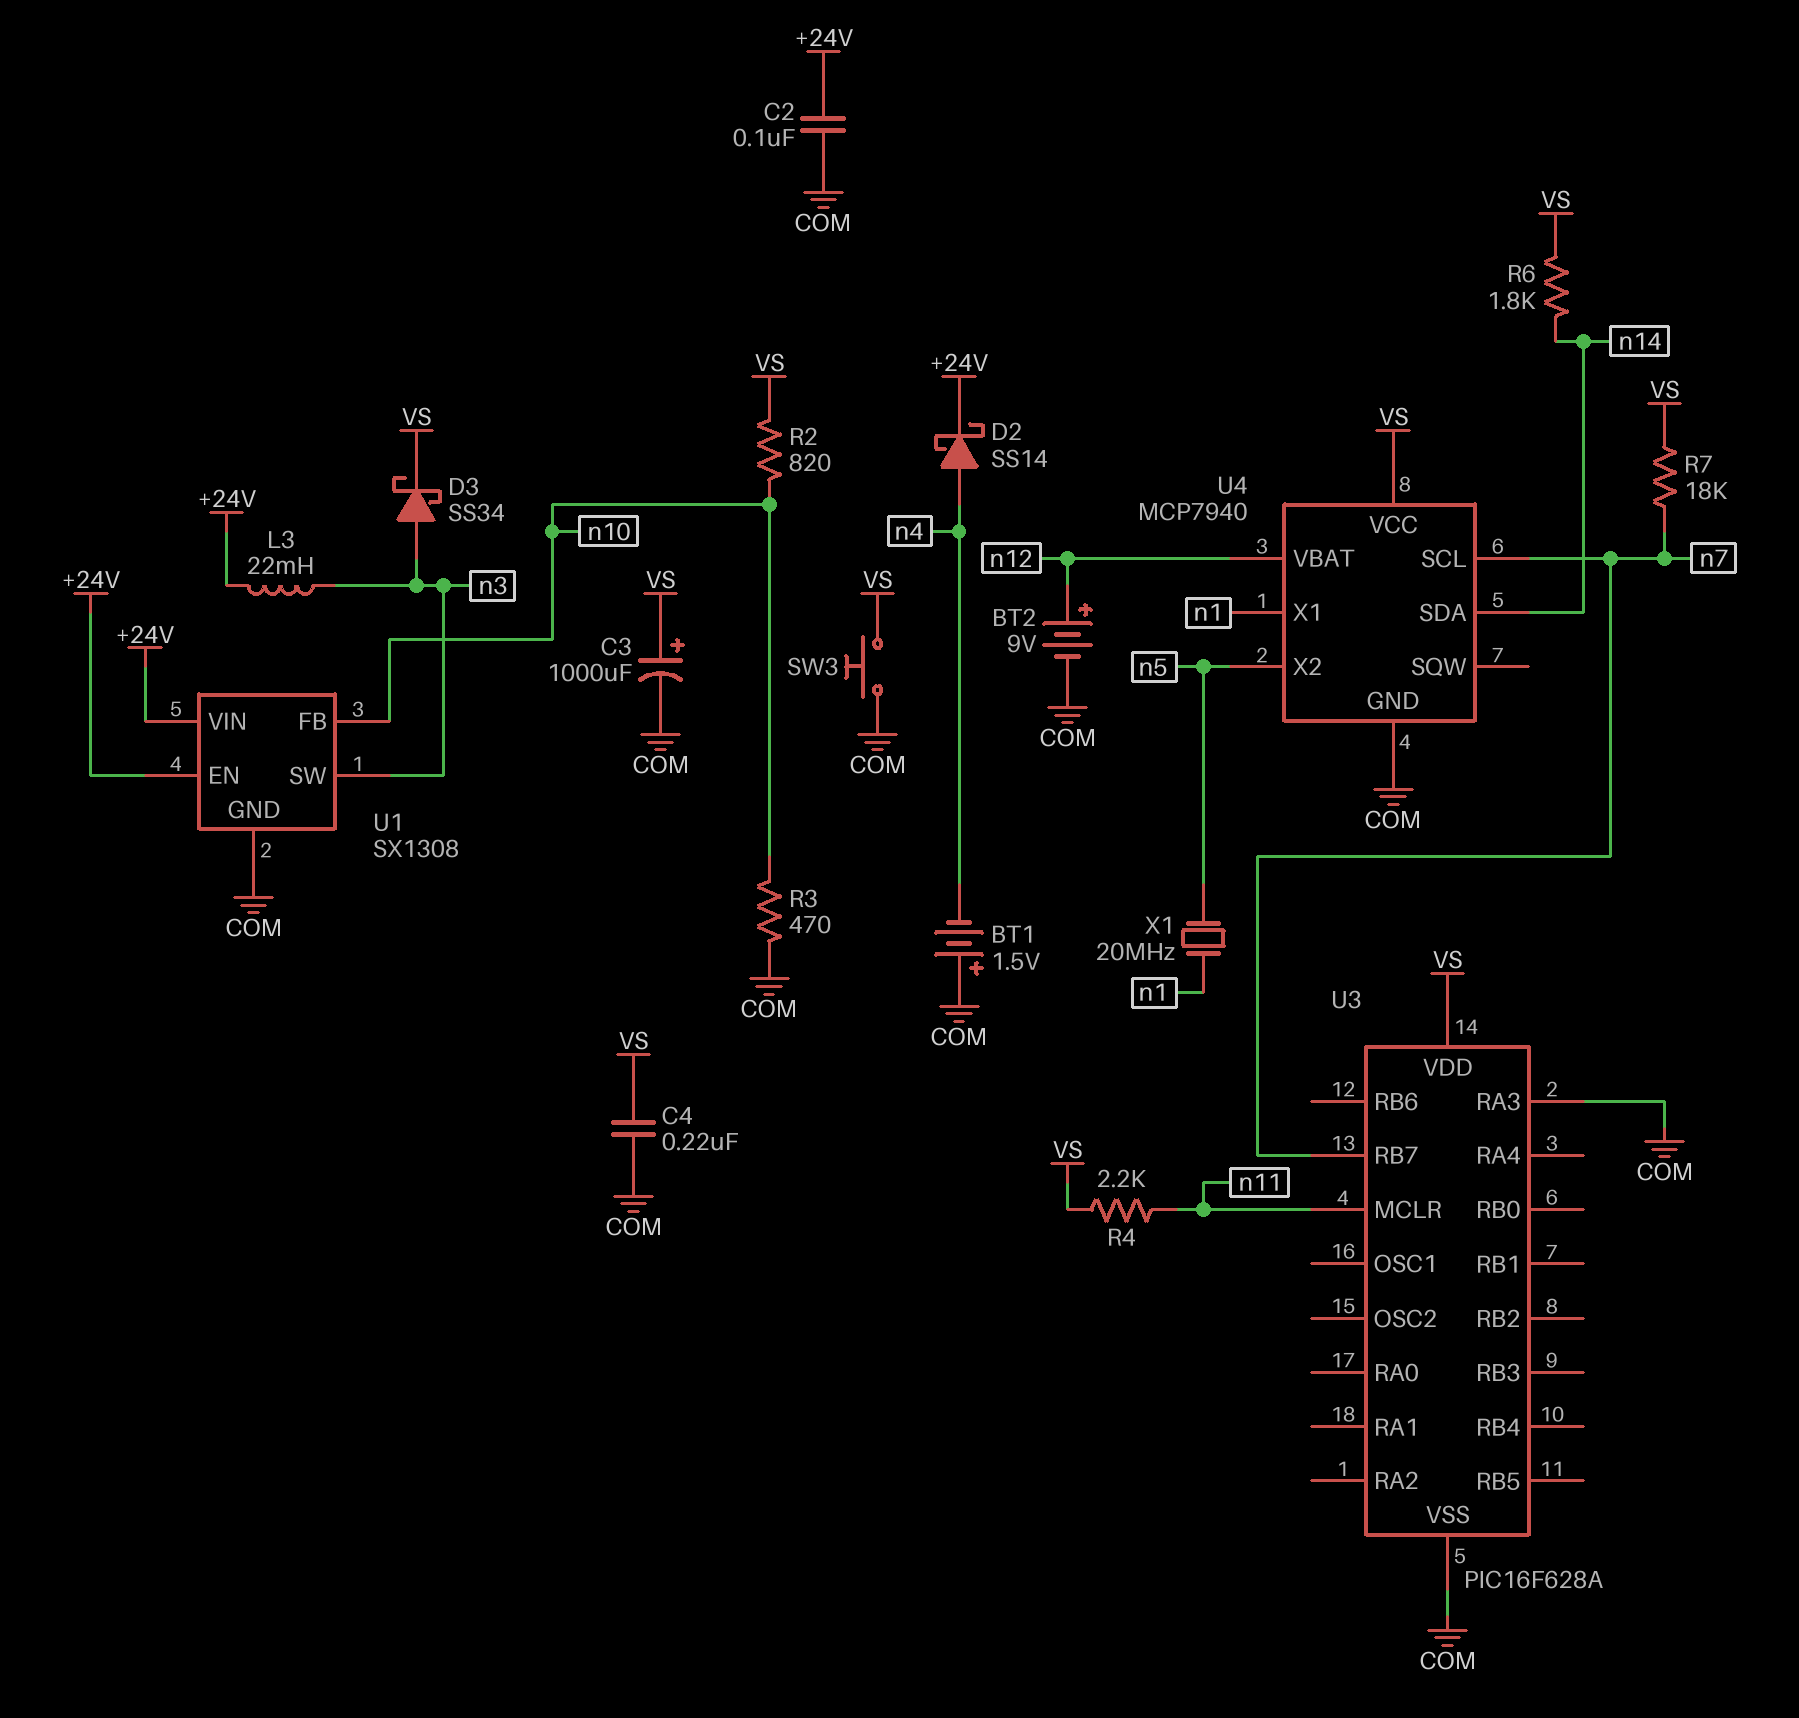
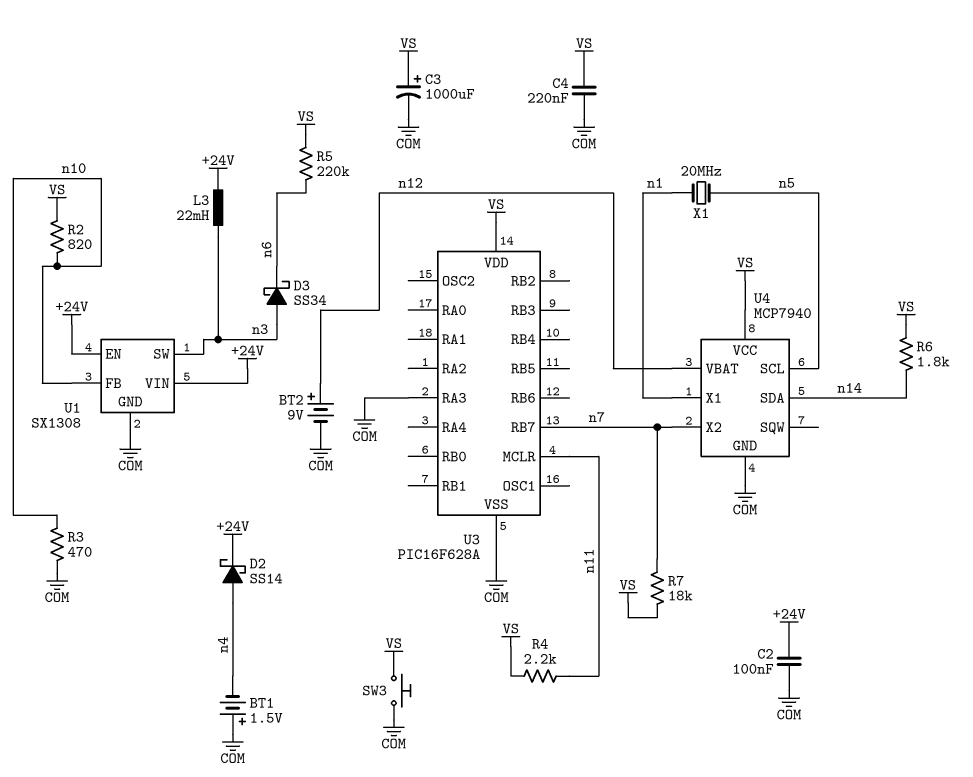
D3: schottky SS34 (A n3, K VS) -> schottky SS34 (A n3, K n6)
R5: none -> 220k (VS, n6)
U4 pin SCL: n7 -> n5
U4 pin X2: n5 -> n7

